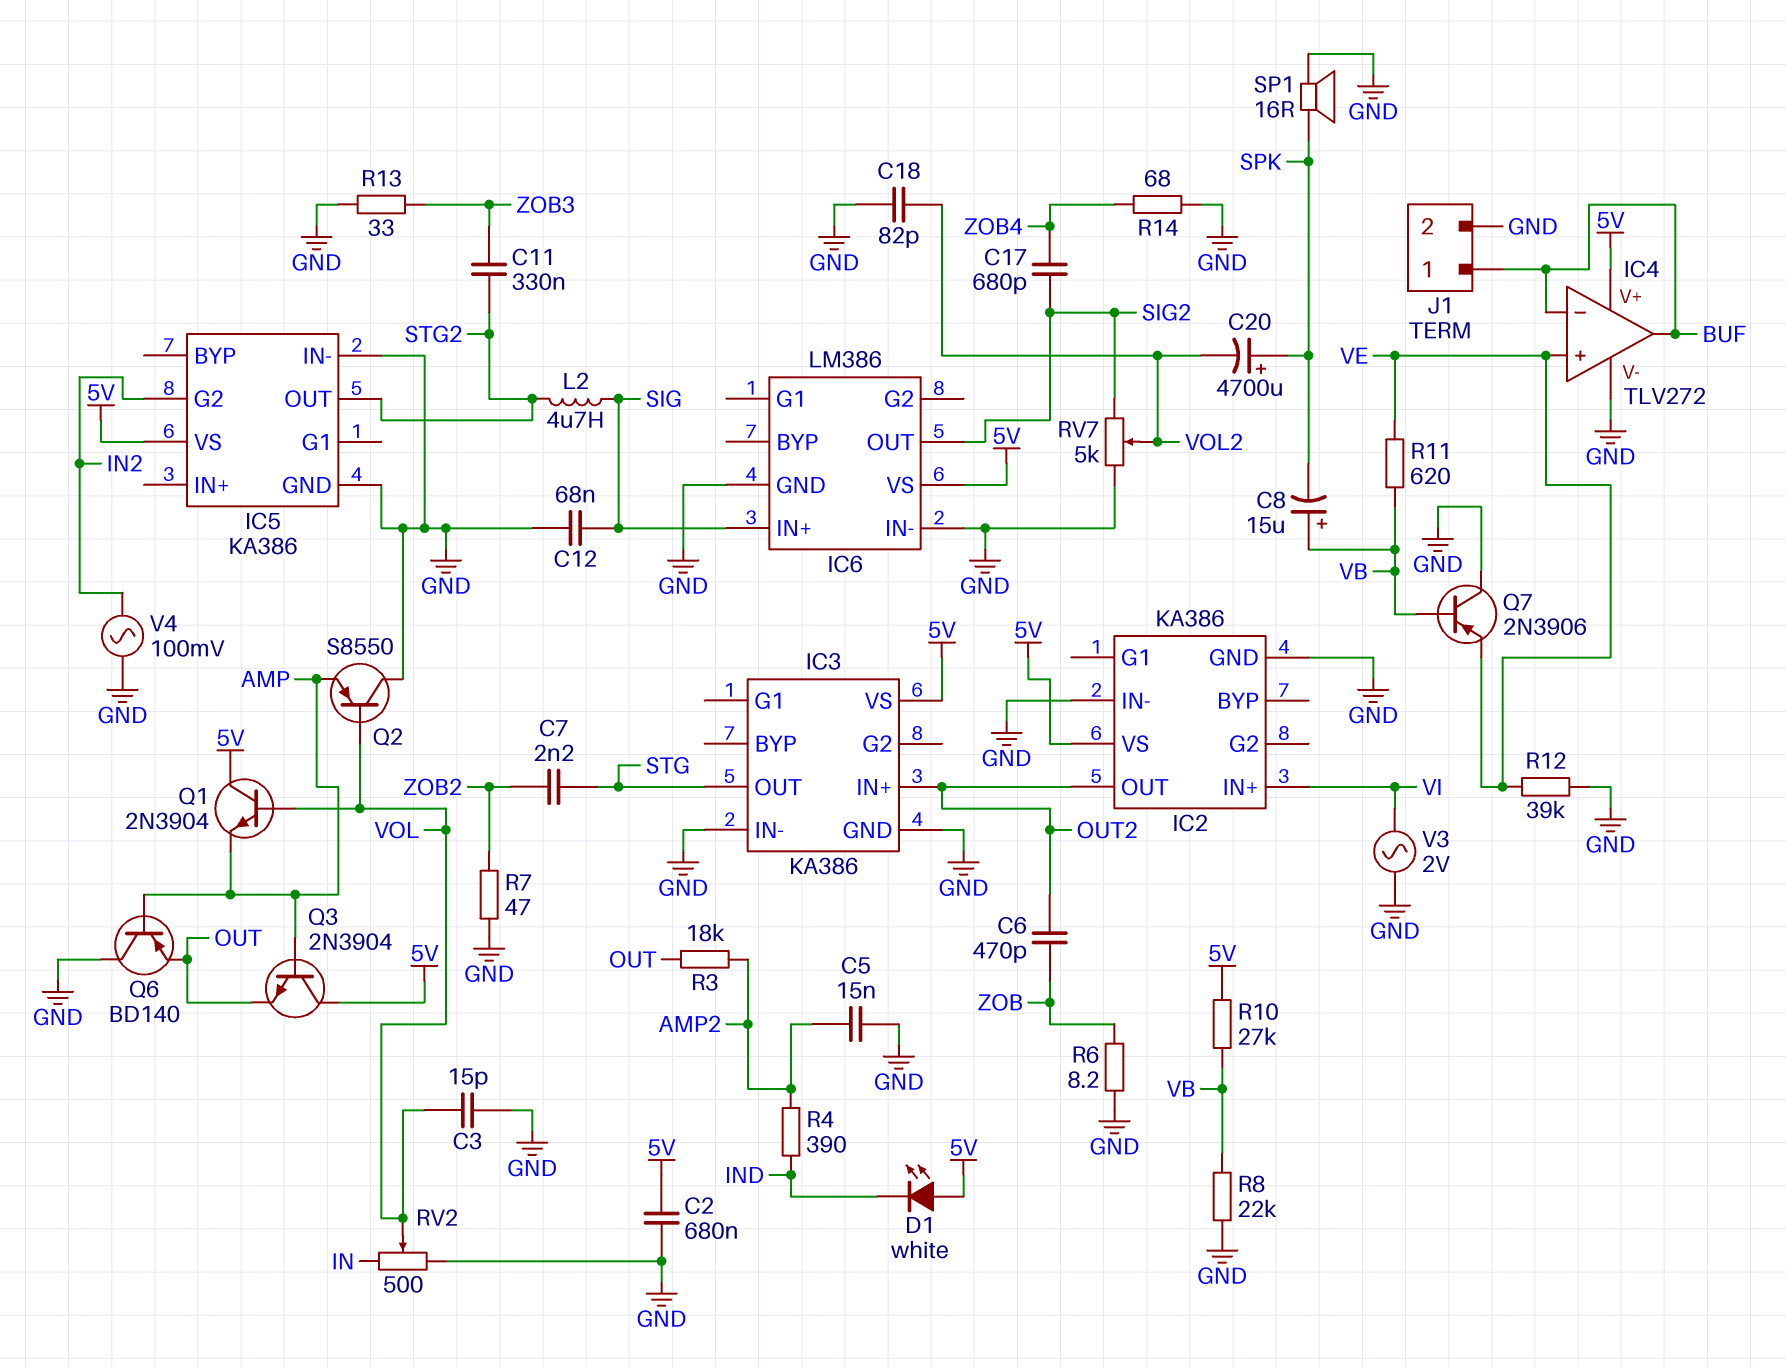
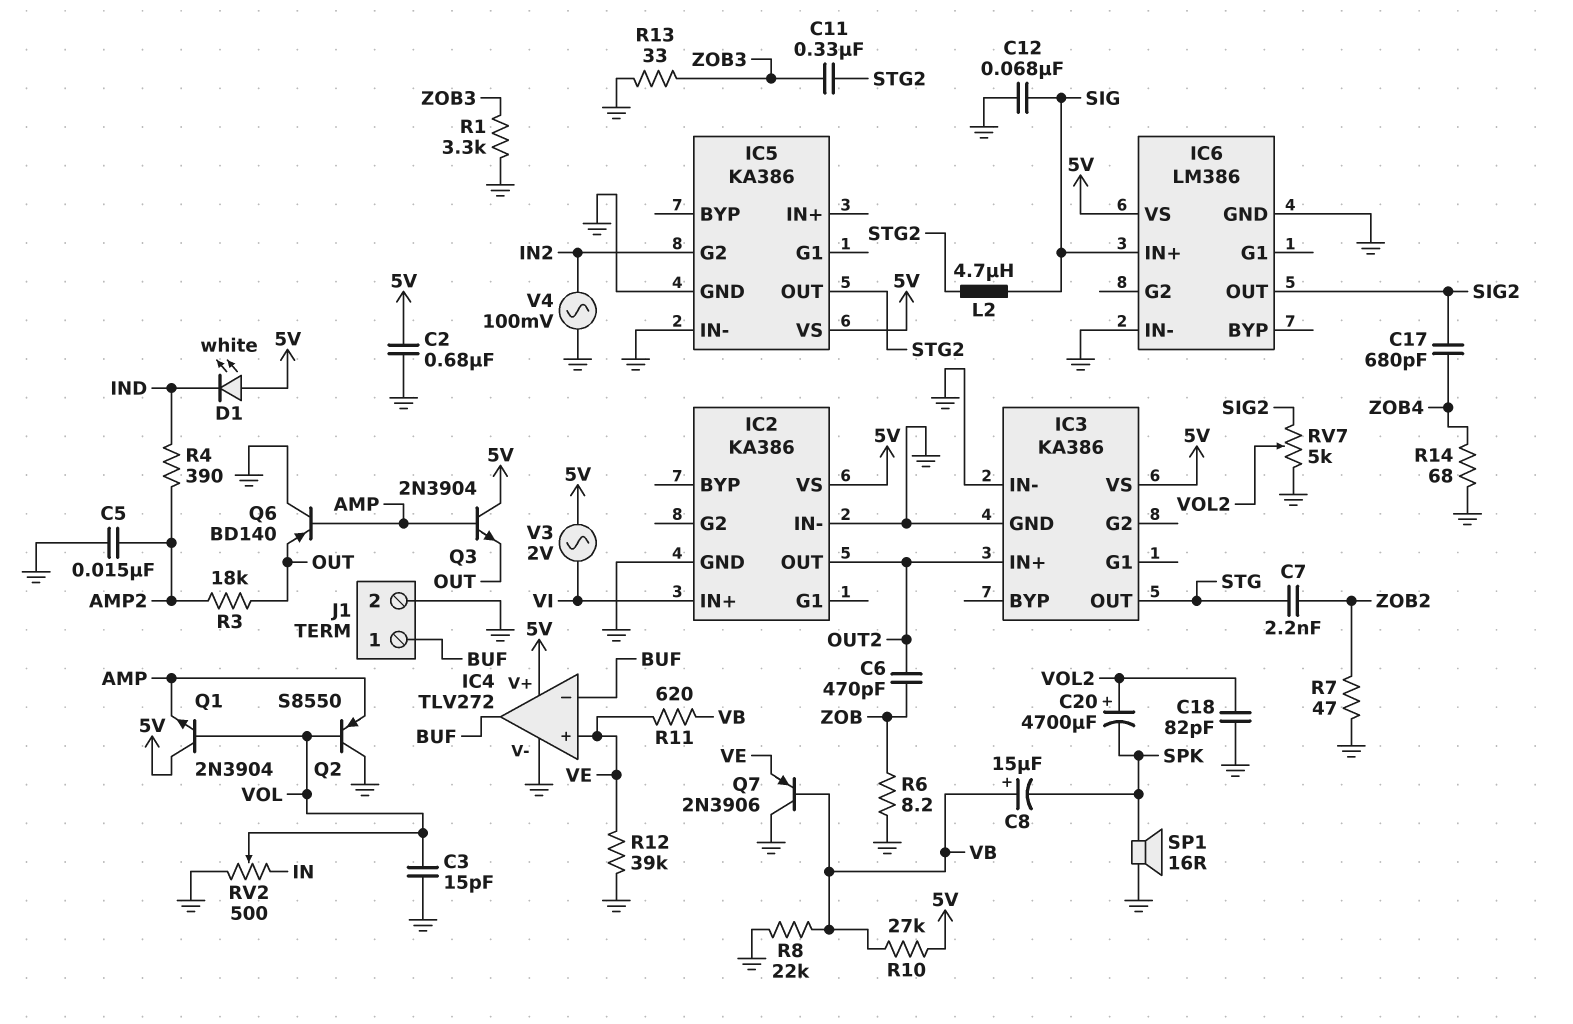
C20: 4700uF (plus SPK, minus VOL2) -> 4700uF (plus VOL2, minus SPK)
R1: none -> 3.3k (GND, ZOB3)
V3: AC 2V (GND, VI) -> AC 2V (5V, VI)

